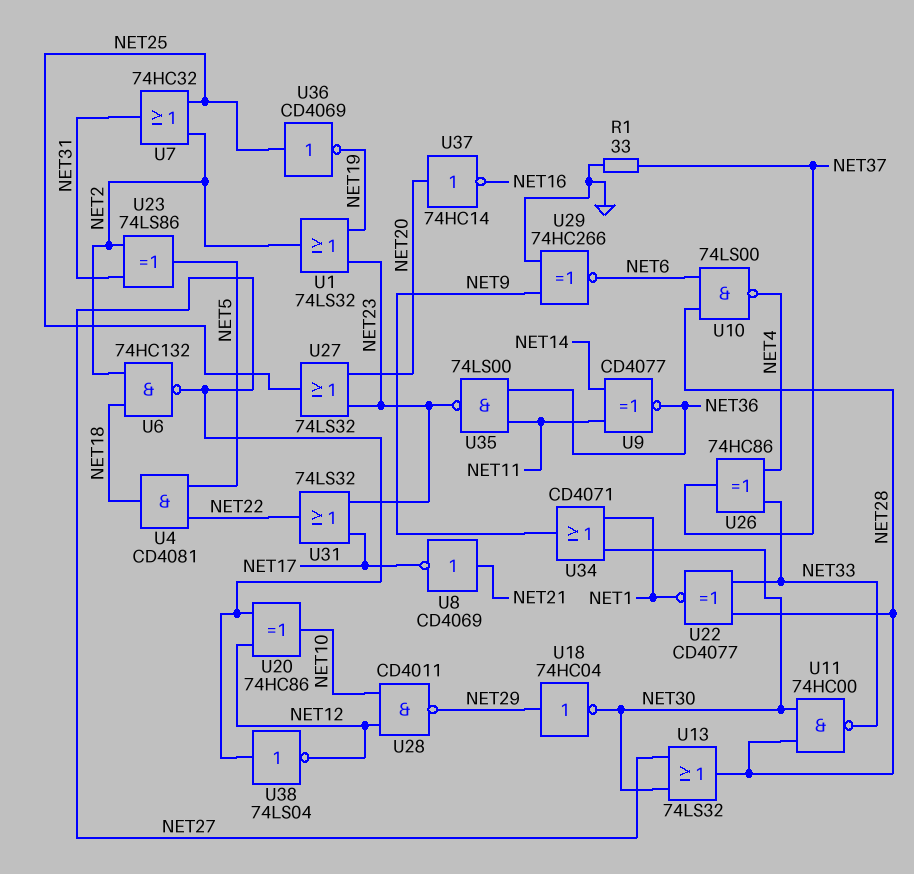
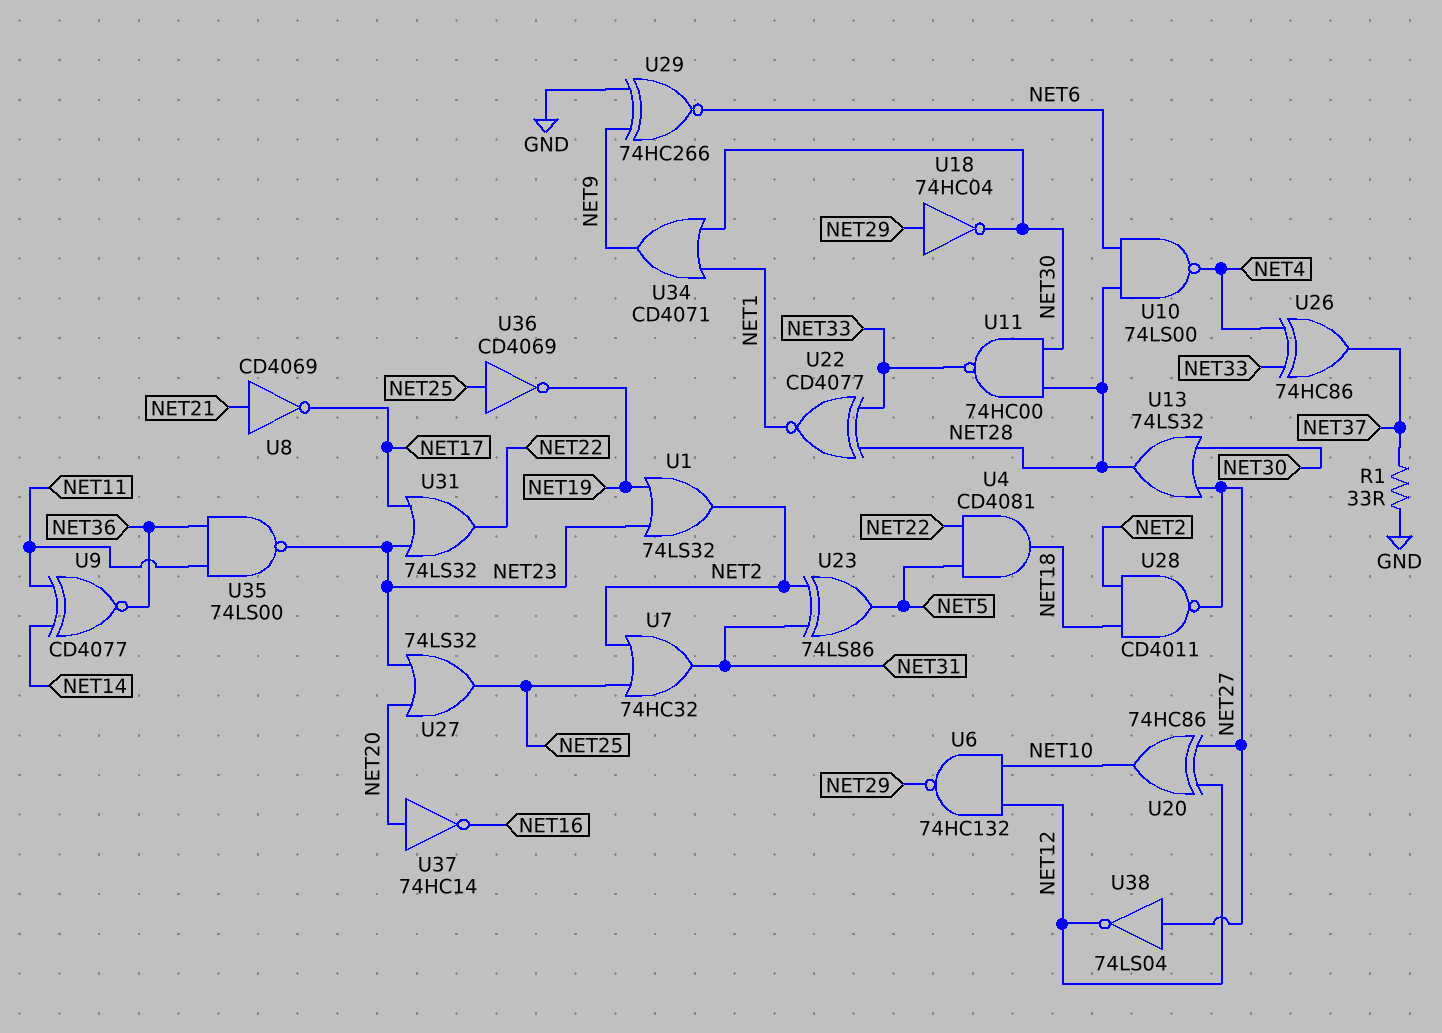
U6: NAND 74HC132 (in NET2, in NET18, out NET27) -> NAND 74HC132 (in NET10, in NET12, out NET29)
U28: NAND CD4011 (in NET10, in NET12, out NET29) -> NAND CD4011 (in NET2, in NET18, out NET27)

